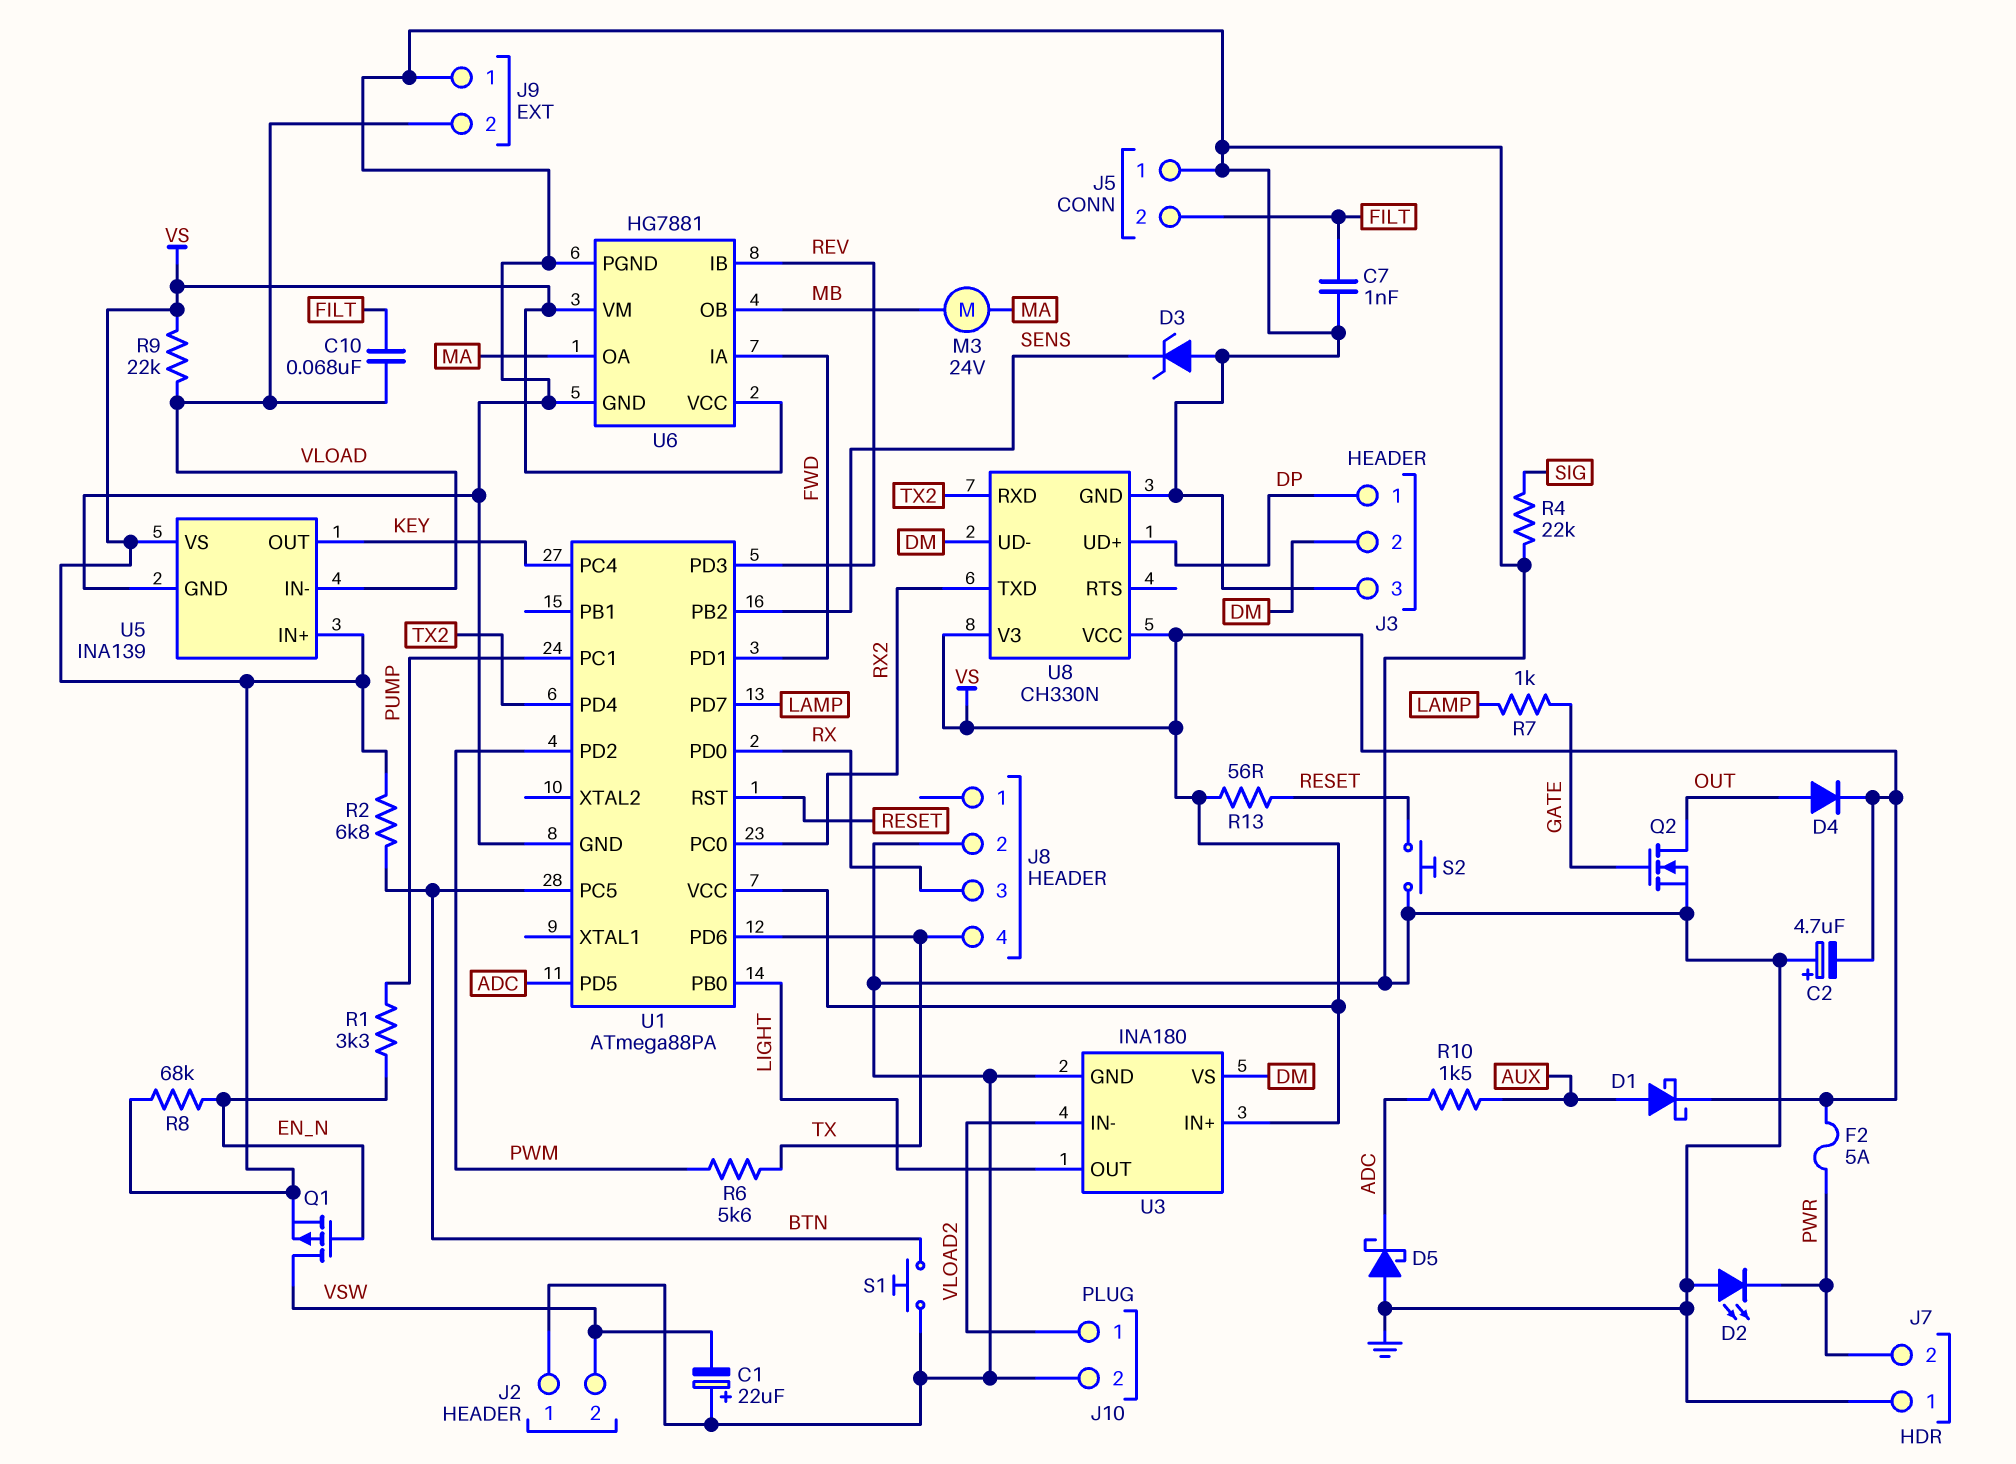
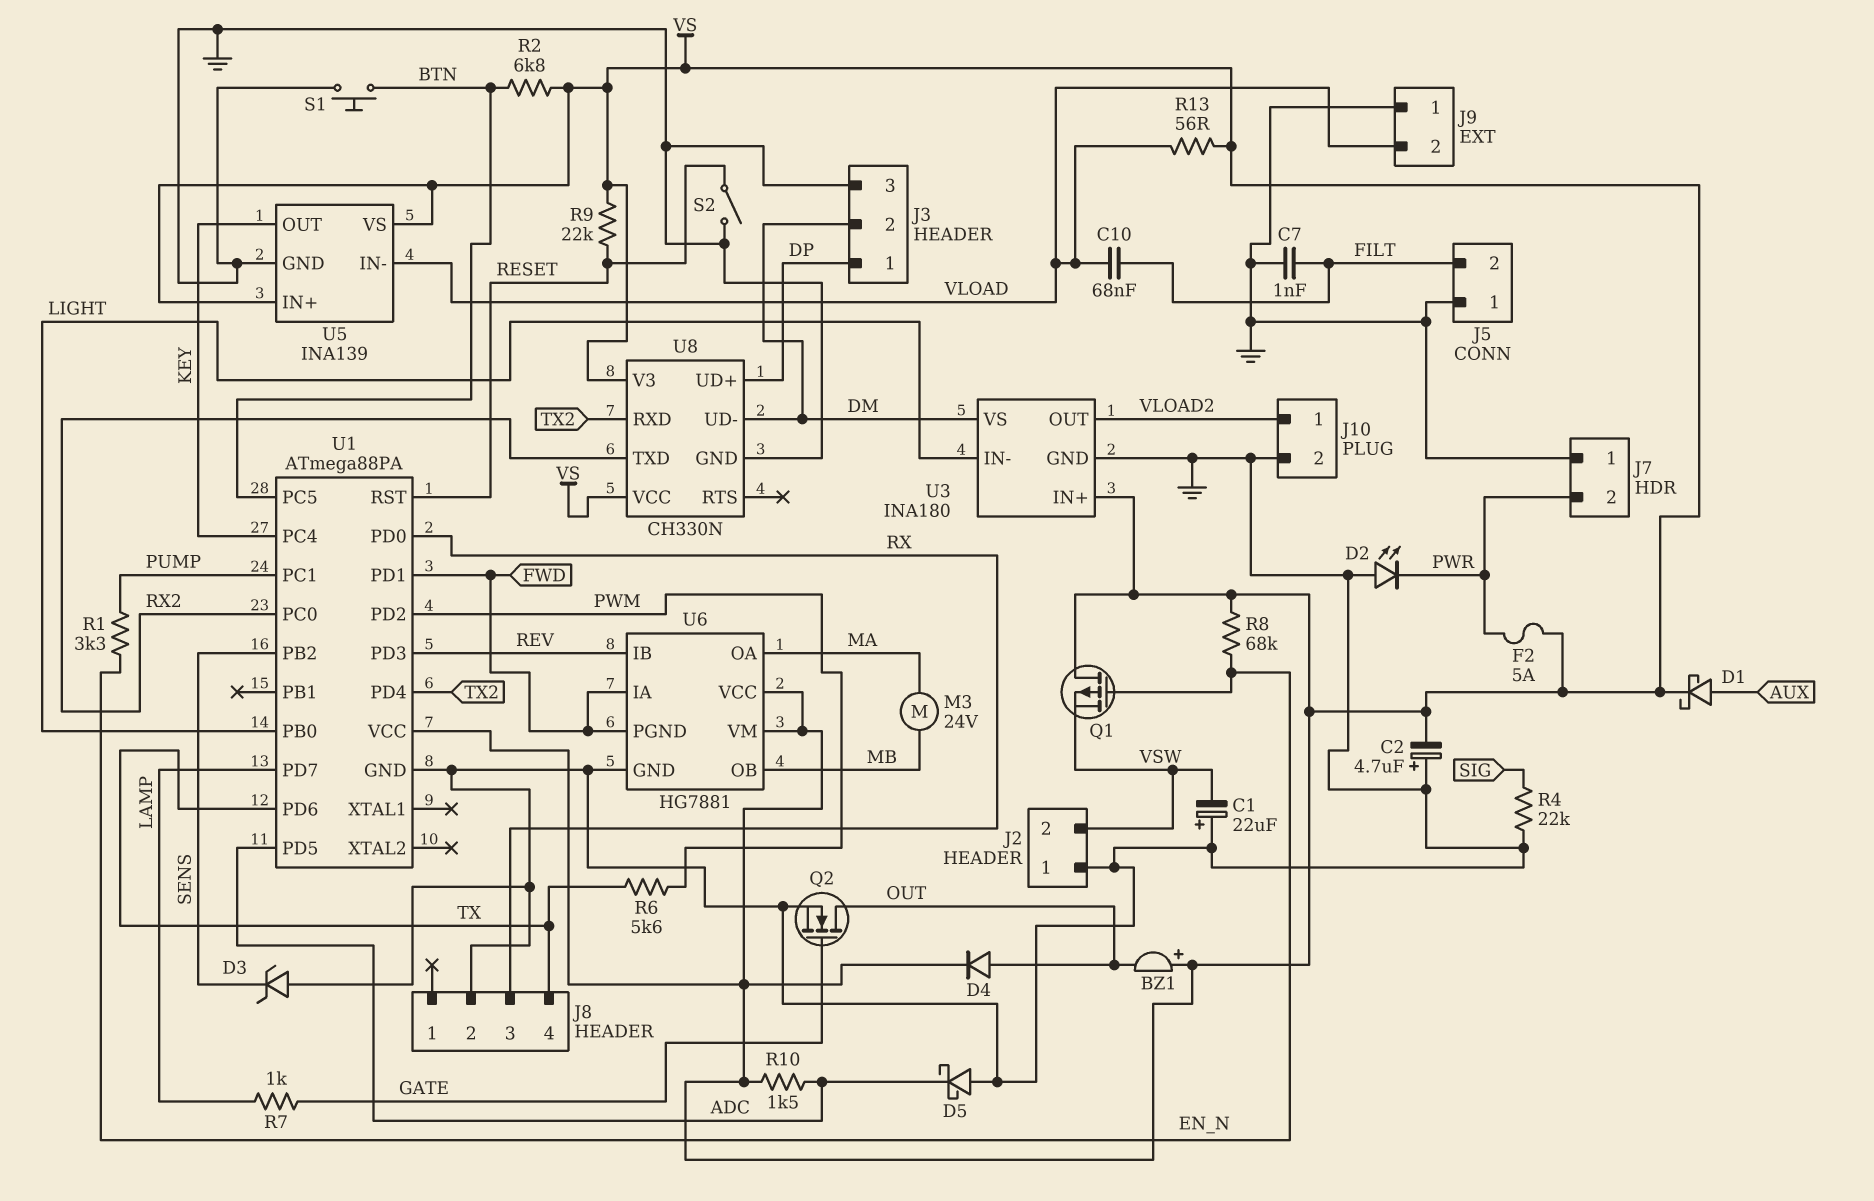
BZ1: none -> buzzer (plus VS, minus OUT)
Q1: PMOS (G EN_N, D VSW, S VS) -> PMOS (G EN_N, D VS, S VSW)
R9: 22k (VLOAD, VS) -> 22k (RESET, VS)
R10: 1.5k (ADC, AUX) -> 1.5k (ADC, VS)
R13: 56 (RESET, VS) -> 56 (VLOAD, VS)
S2: button (GND, RESET) -> switch (GND, RESET)
U3 pin IN-: VLOAD2 -> LIGHT
U3 pin OUT: LIGHT -> VLOAD2
U6 pin PGND: GND -> FWD

